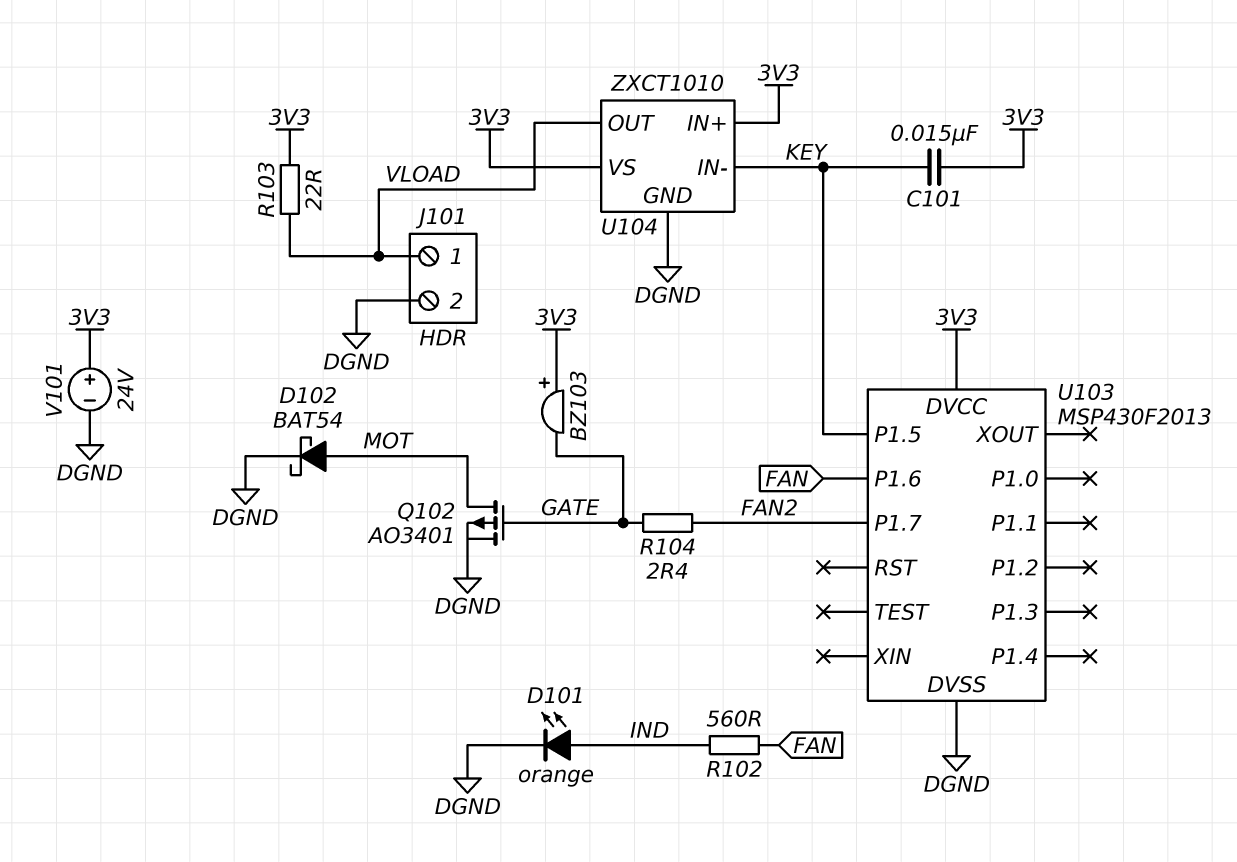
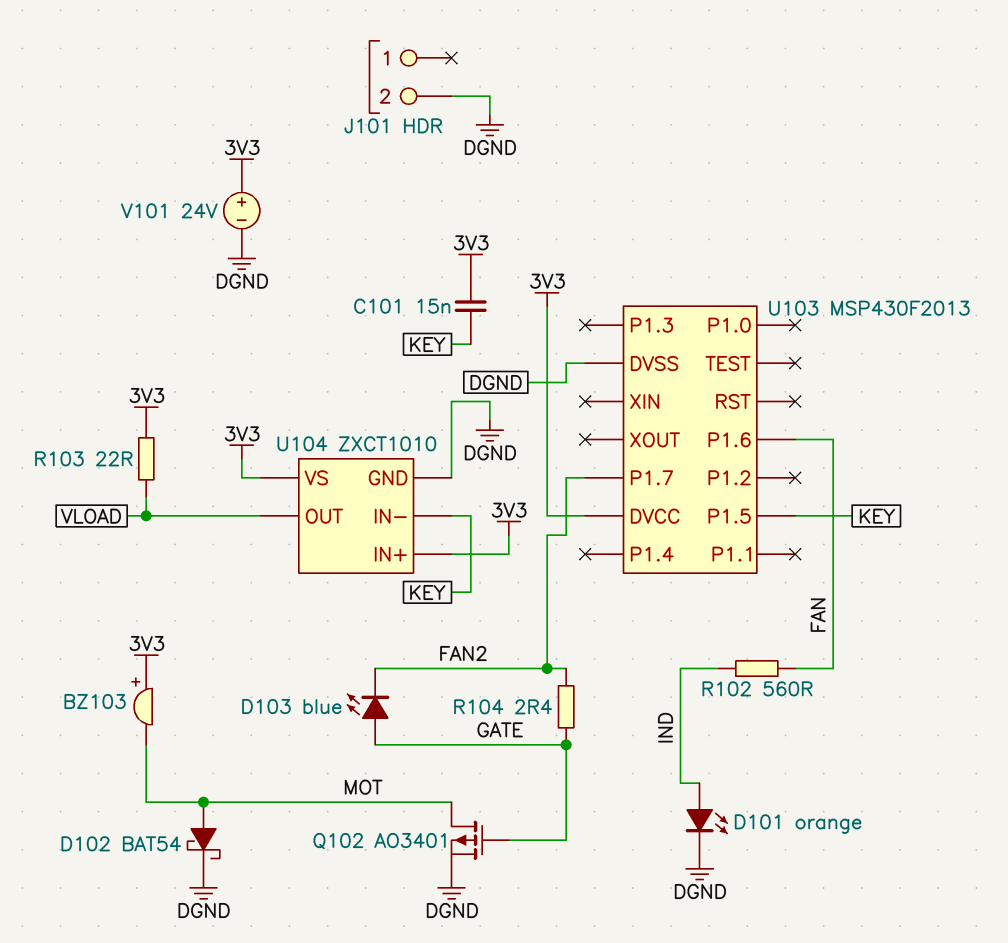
BZ103: buzzer (plus 3V3, minus GATE) -> buzzer (plus 3V3, minus MOT)
D103: none -> LED blue (A GATE, K FAN2)
J101 pin 1: VLOAD -> none

